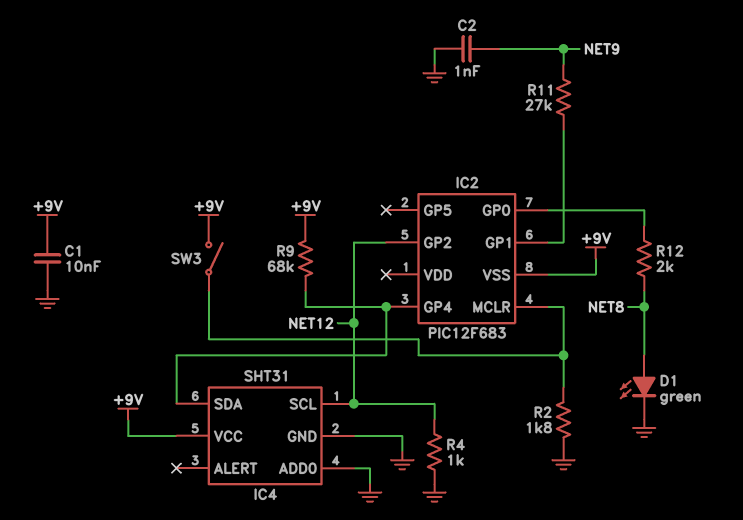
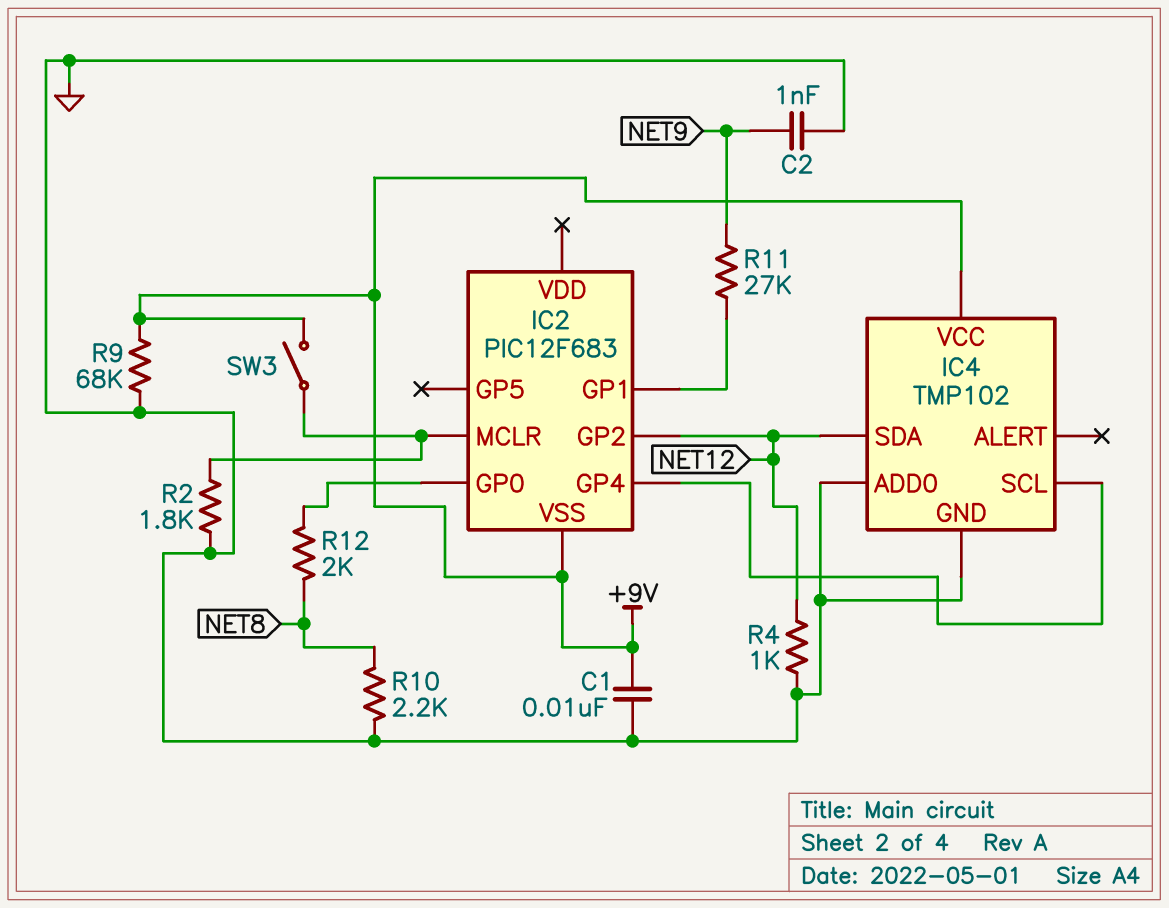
D1: LED green (A NET8, K GND) -> none
IC4: SHT31 -> TMP102
IC4 pin SCL: NET12 -> IC2/GP4
IC4 pin SDA: IC2/GP4 -> NET12
R9: 68k (+9V, IC2/GP4) -> 68k (+9V, GND)
R10: none -> 2.2k (GND, NET8)

